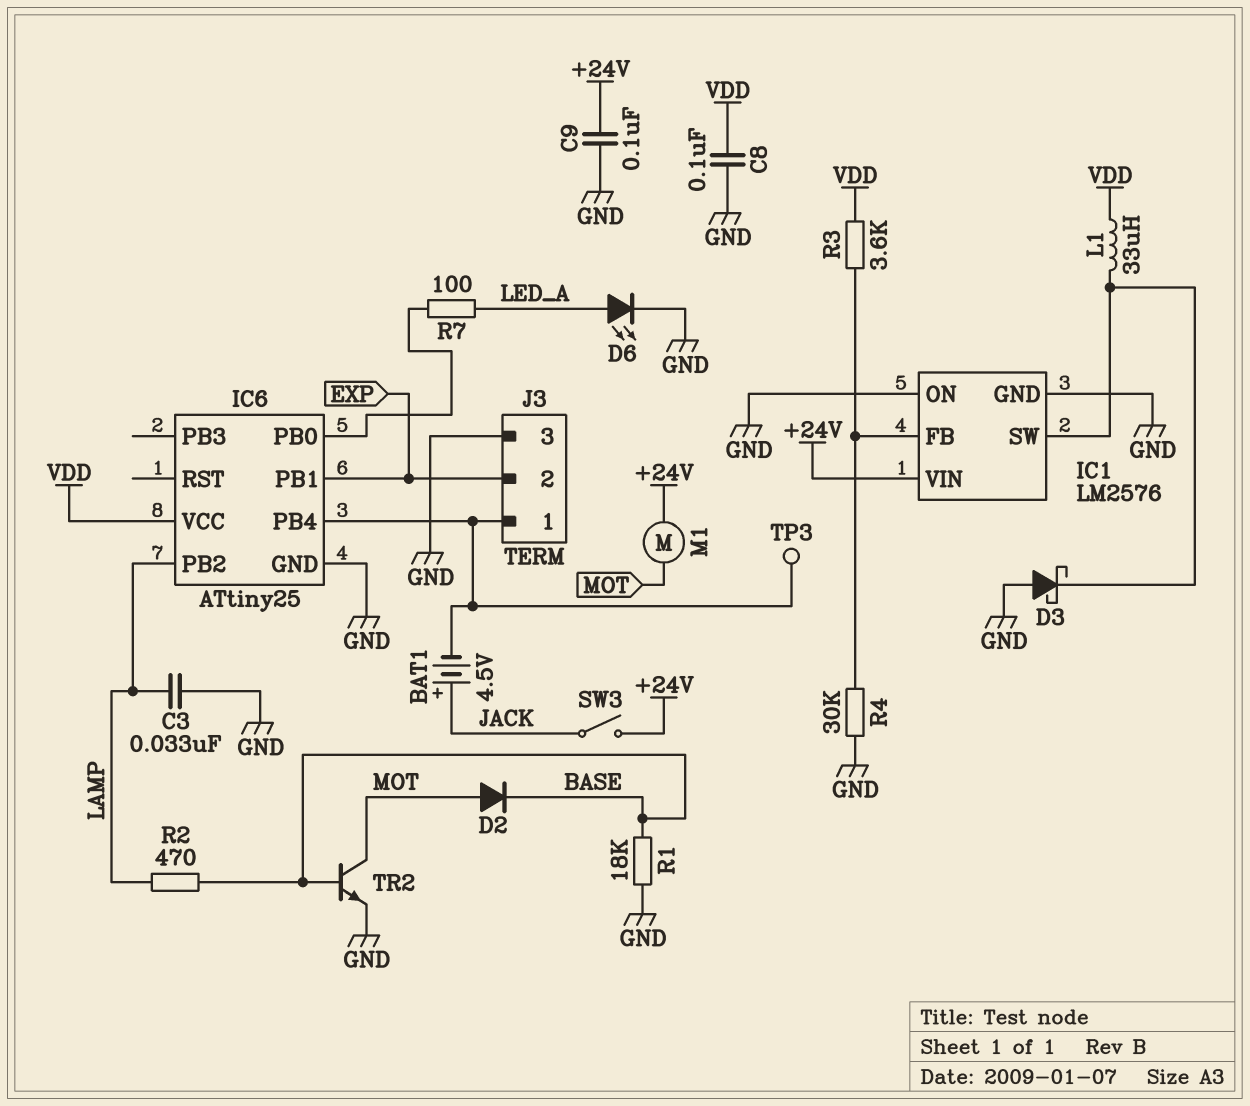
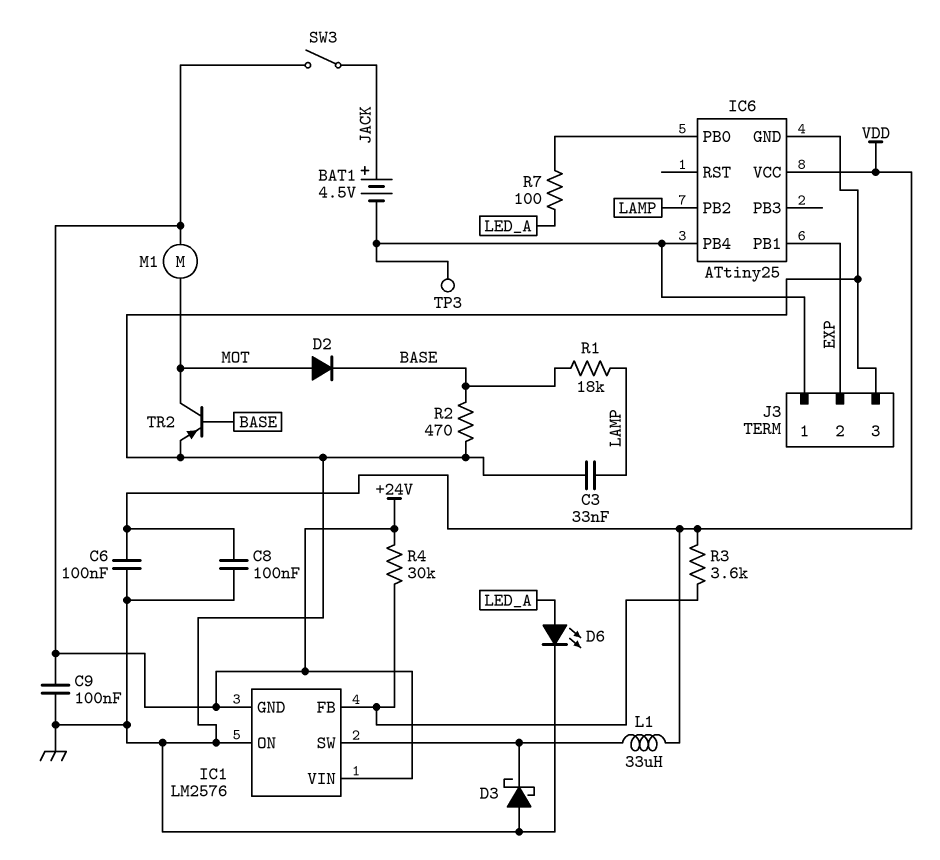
C6: none -> 100nF (GND, VDD)
IC1 pin GND: GND -> +24V
R1: 18k (BASE, GND) -> 18k (BASE, LAMP)
R2: 470 (BASE, LAMP) -> 470 (BASE, GND)
R4: 30k (GND, IC1/FB) -> 30k (+24V, IC1/FB)
TR2: NPN (B BASE, C MOT, E GND) -> PNP (B BASE, C MOT, E GND)

